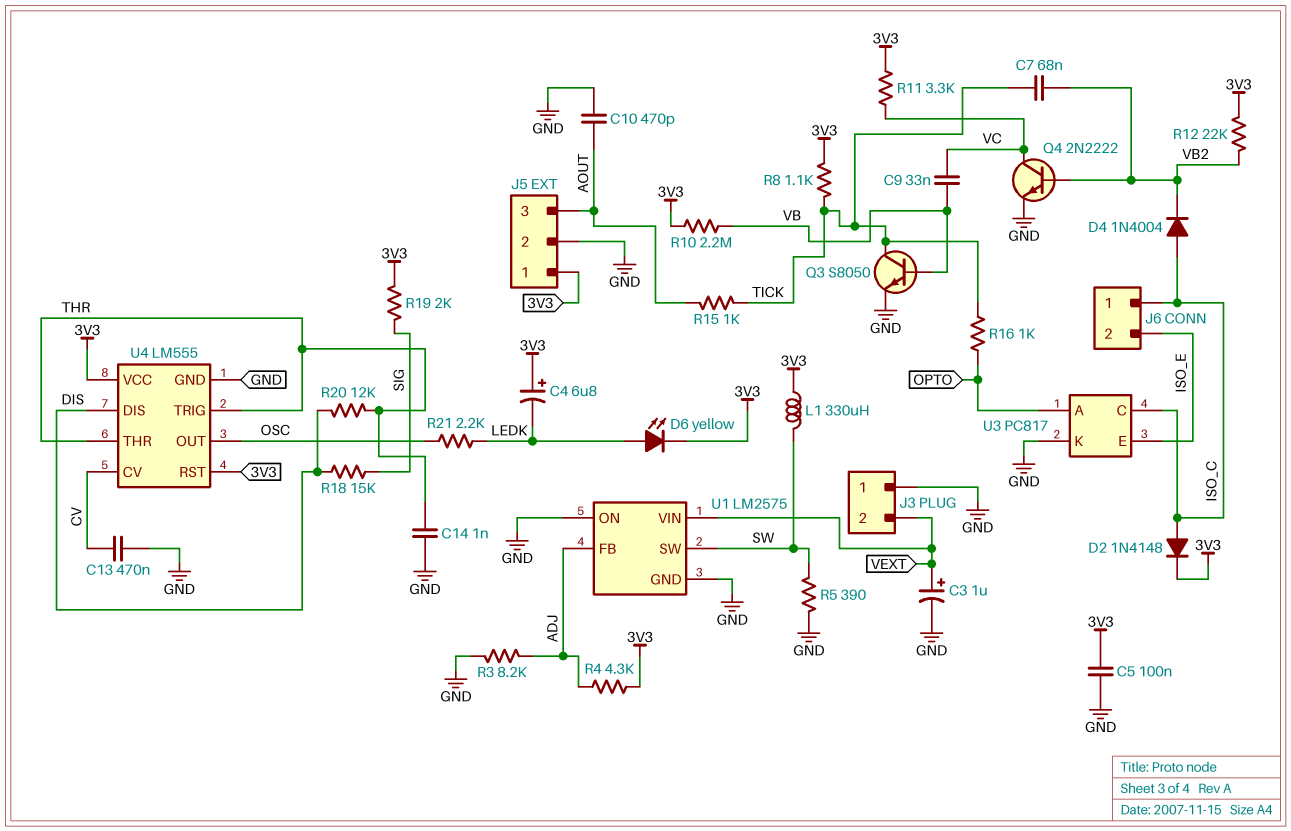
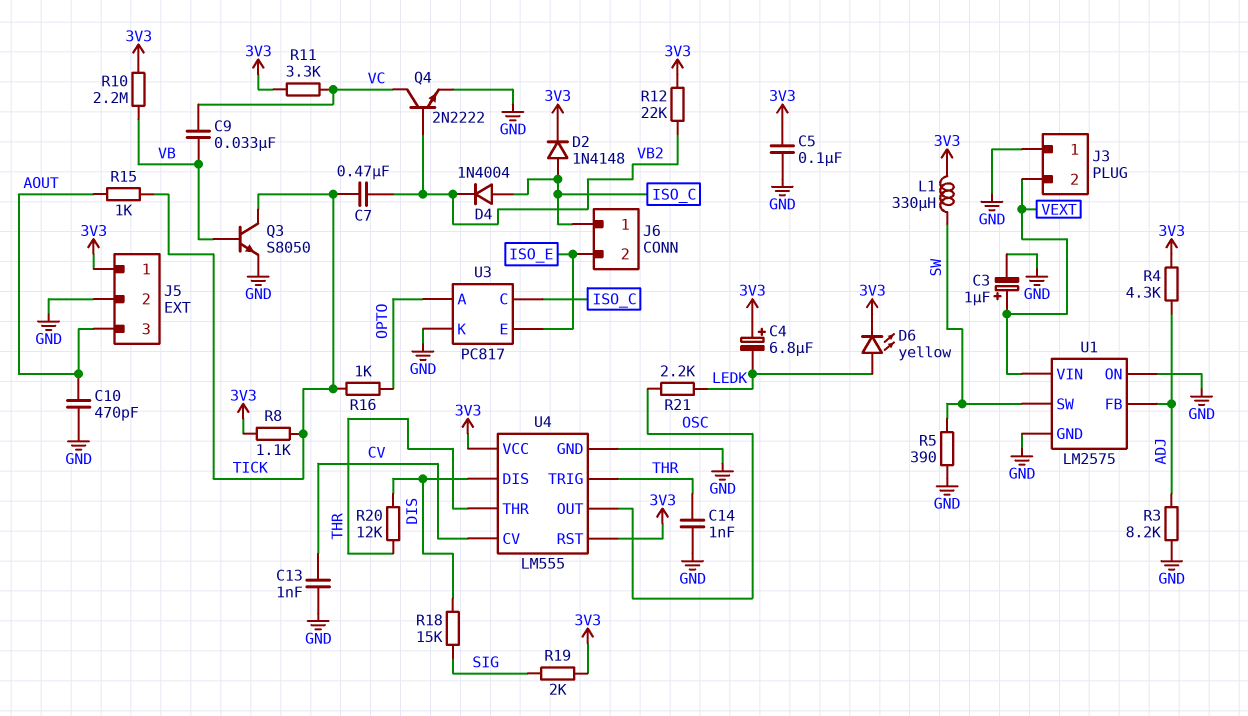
C7: 68nF (TICK, VB2) -> 470nF (TICK, VB2)
C13: 470nF (CV, GND) -> 1nF (CV, GND)

